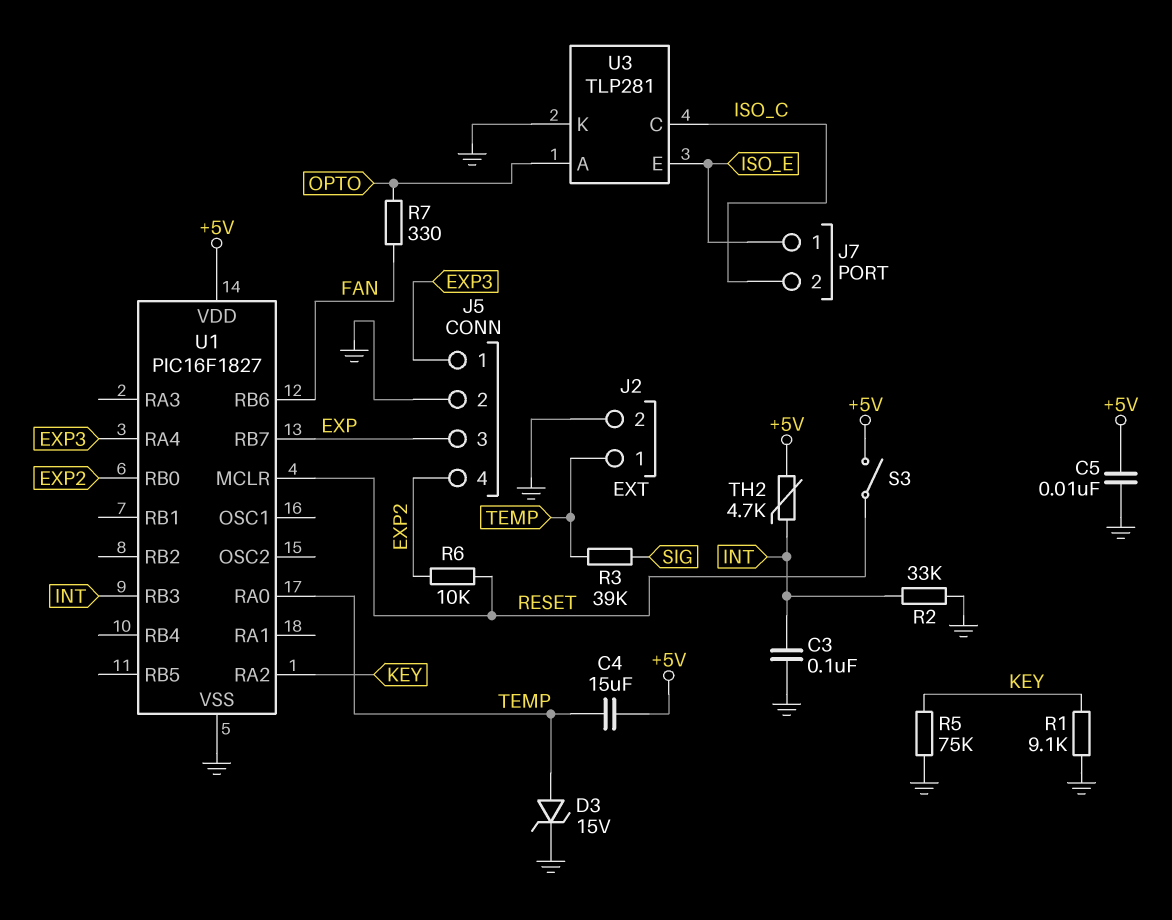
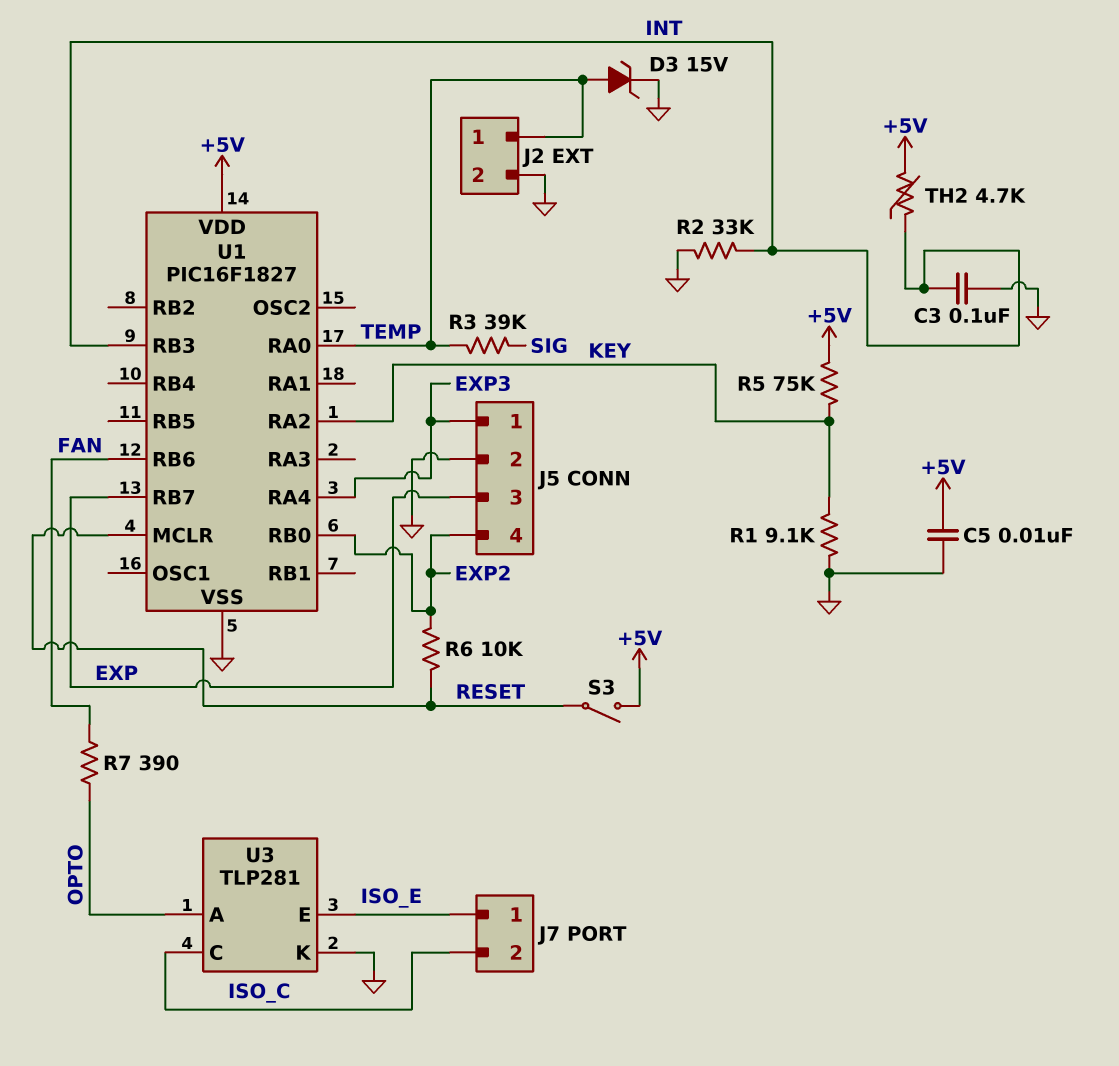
C4: 15uF (+5V, TEMP) -> none
R5: 75k (GND, KEY) -> 75k (+5V, KEY)
R7: 330 (FAN, OPTO) -> 390 (FAN, OPTO)

